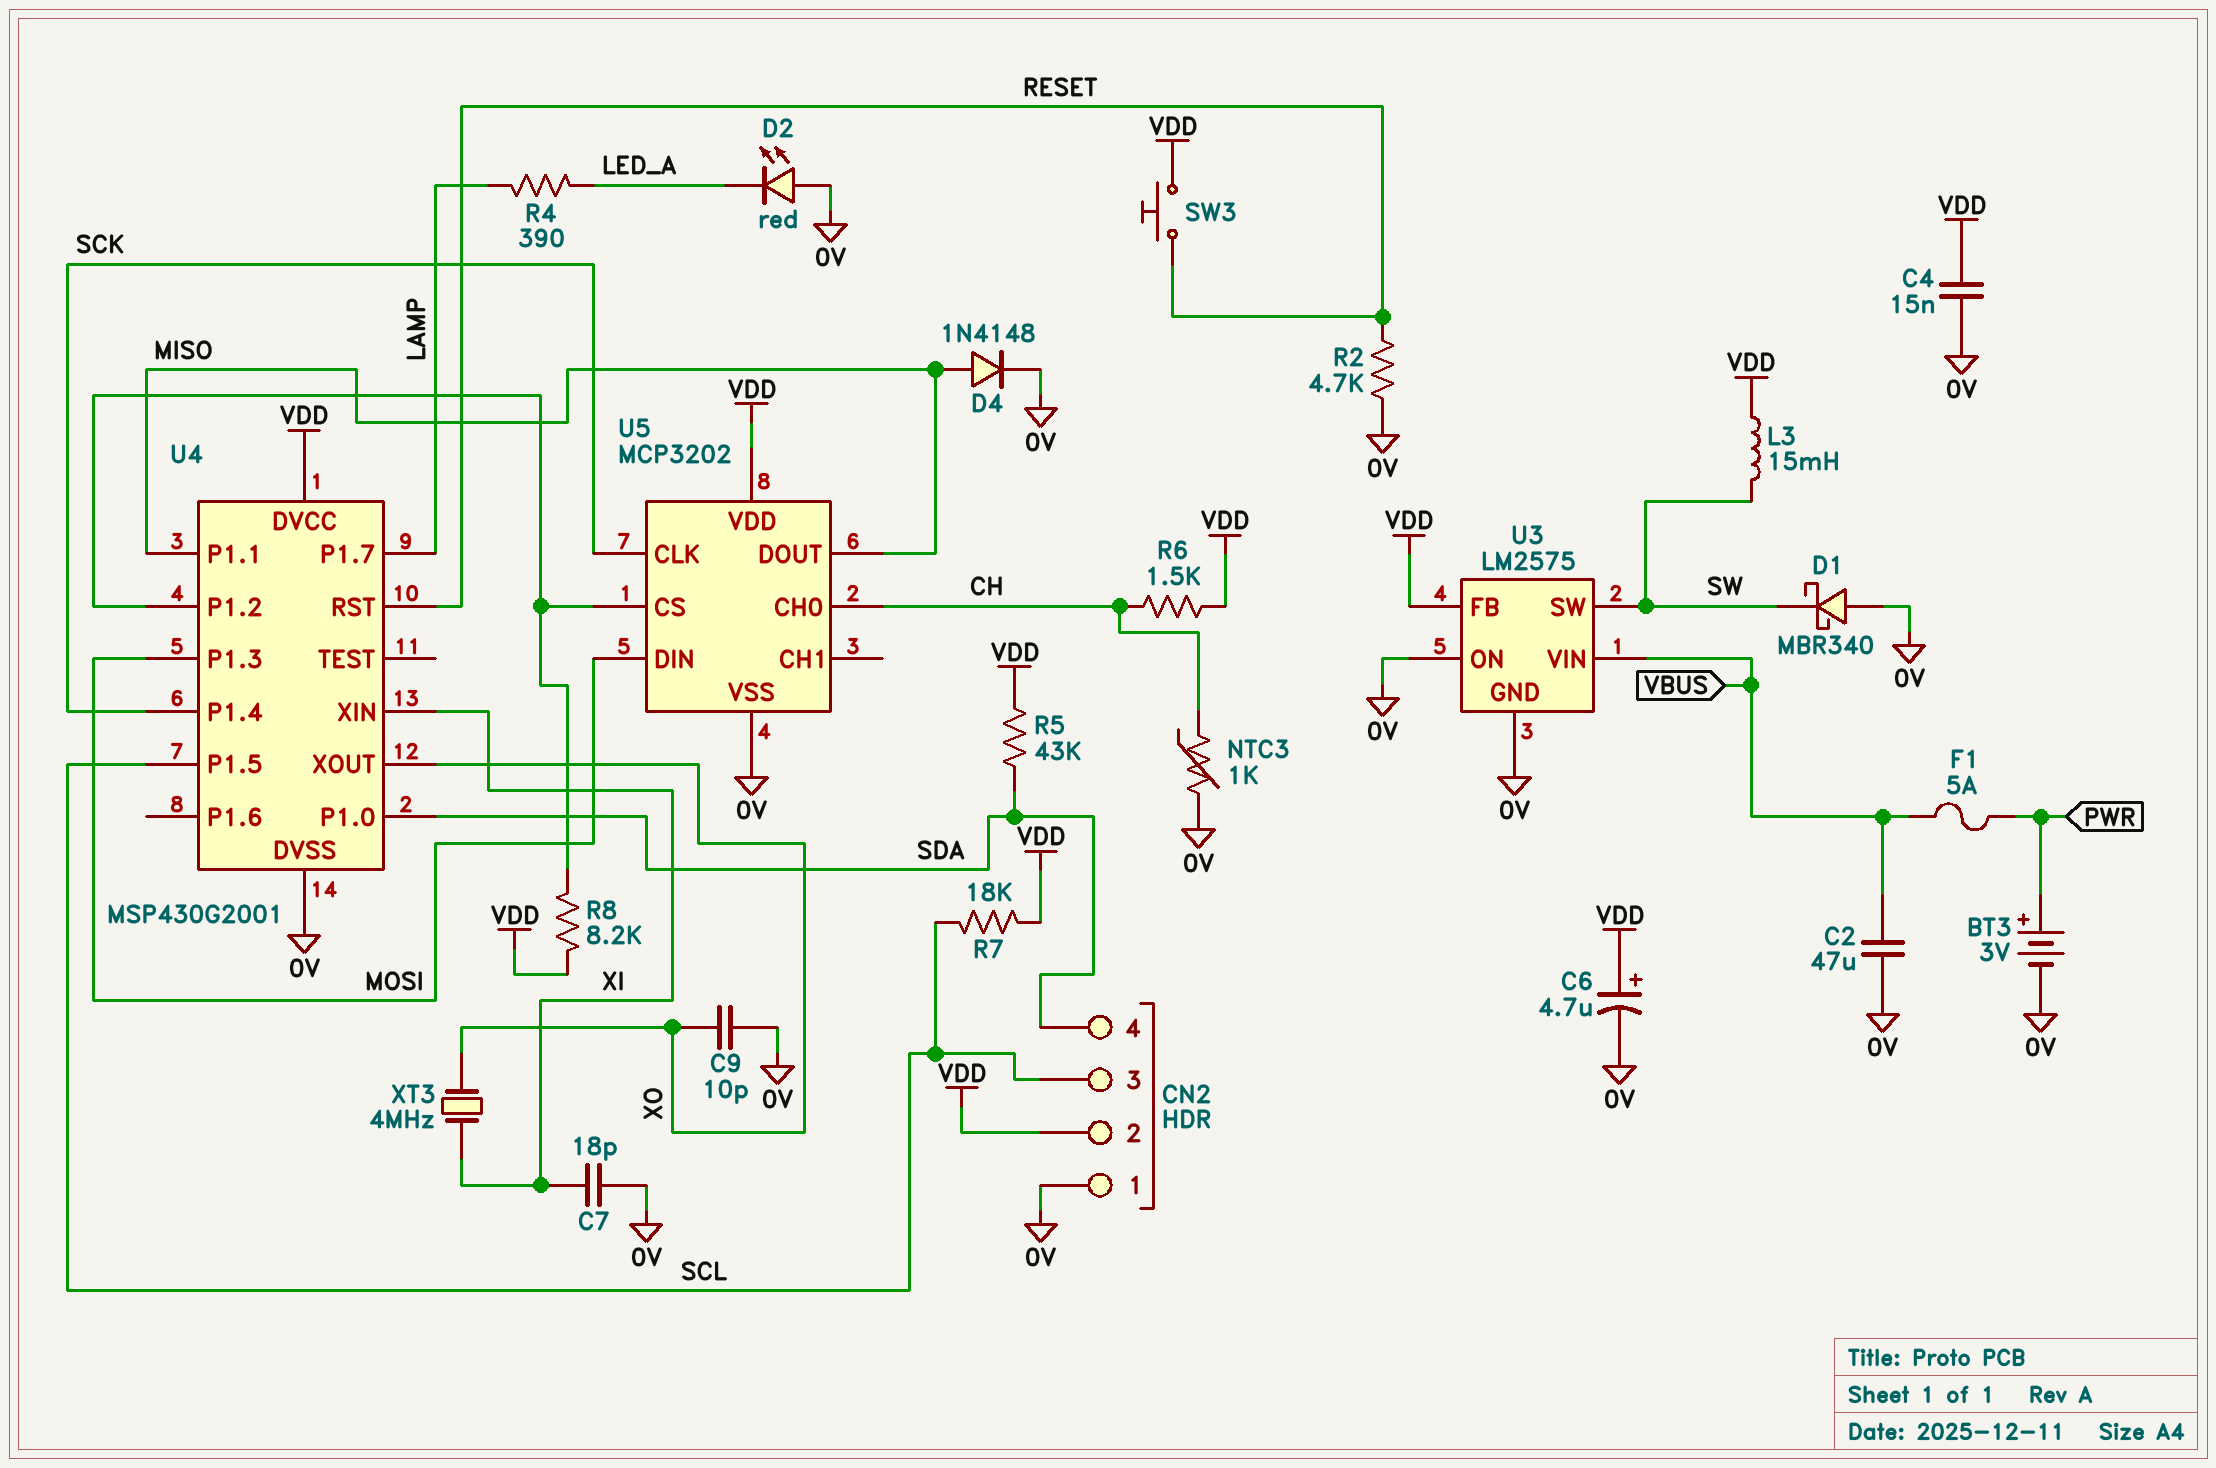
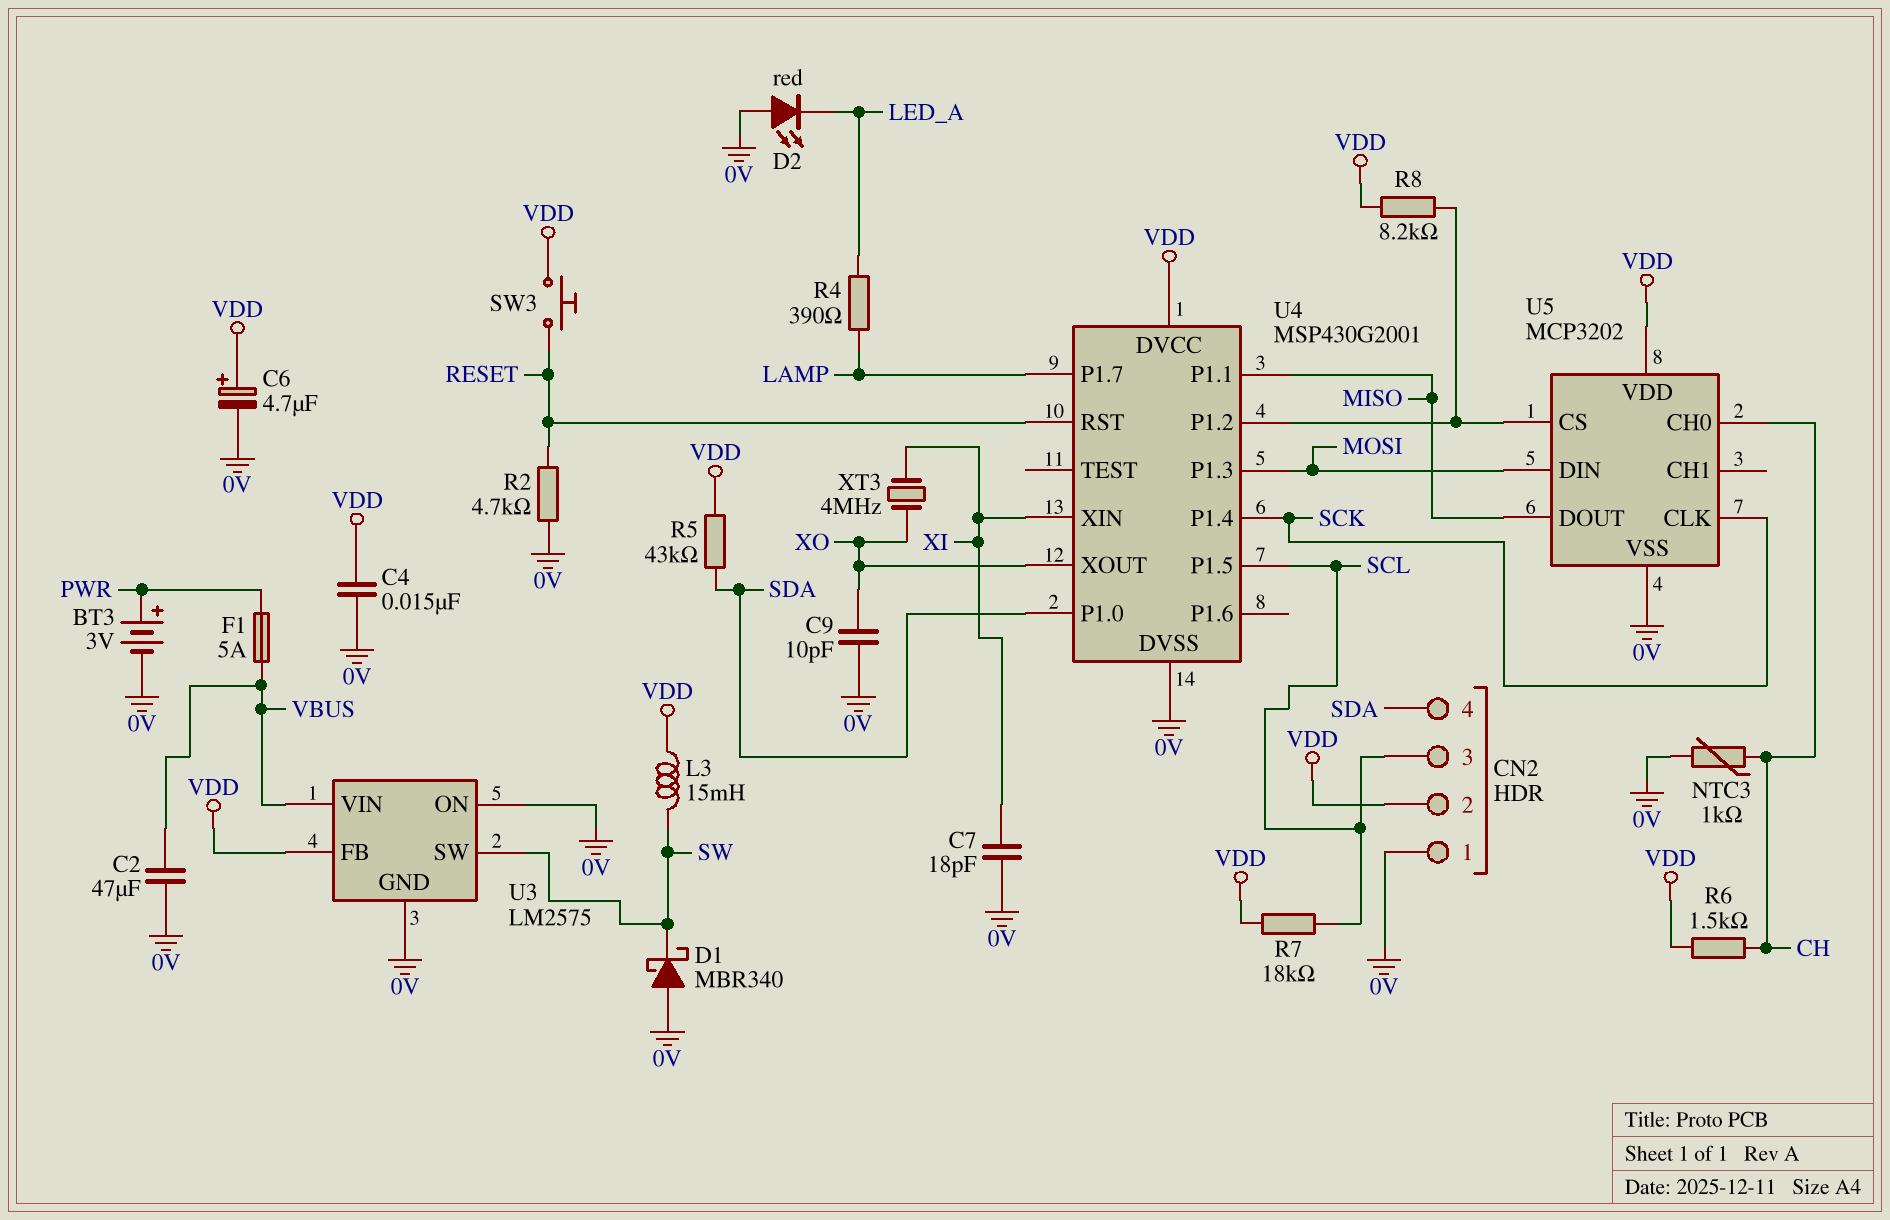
D4: diode 1N4148 (A MISO, K 0V) -> none

